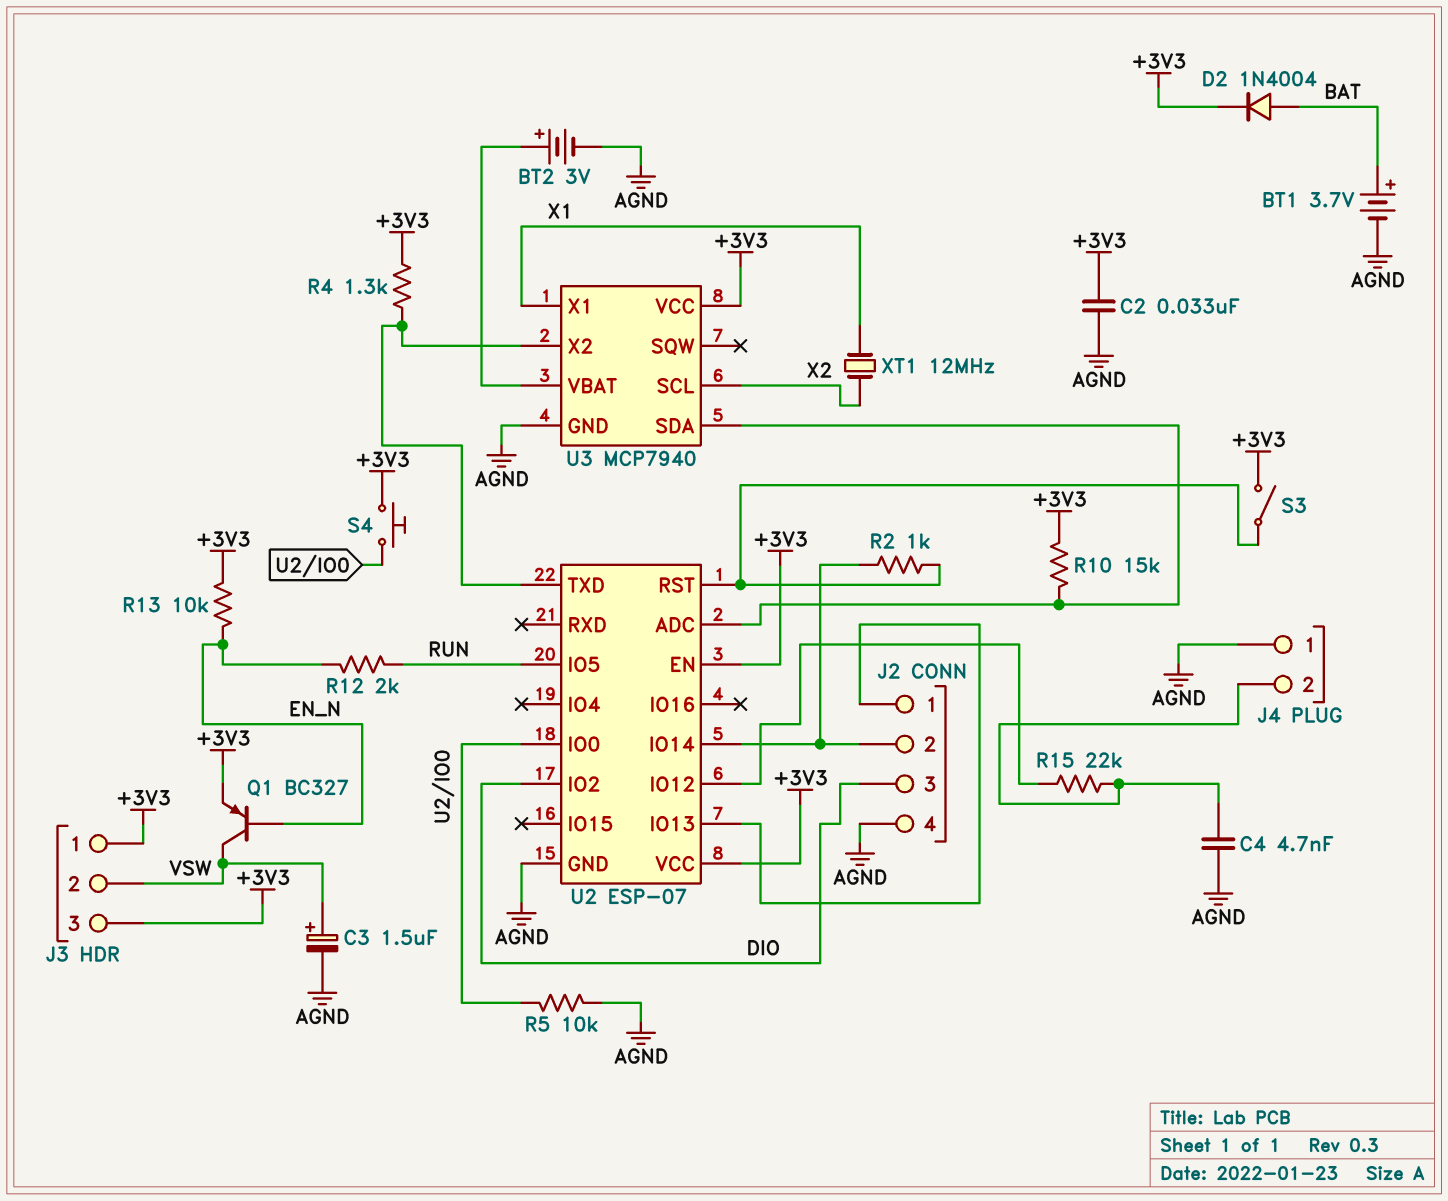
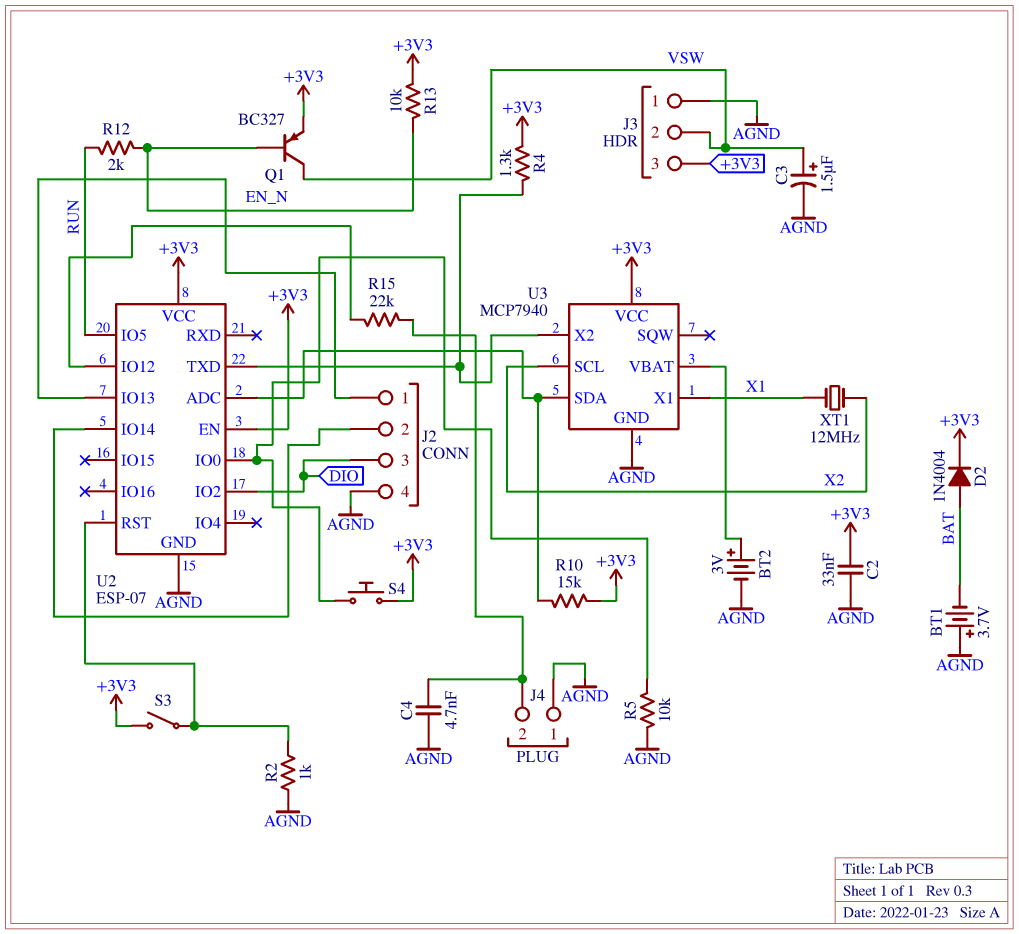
BT1: 3.7V (plus BAT, minus AGND) -> 3.7V (plus AGND, minus BAT)
J3 pin 1: +3V3 -> AGND
R2: 1k (J2/2, U2/RST) -> 1k (AGND, U2/RST)

